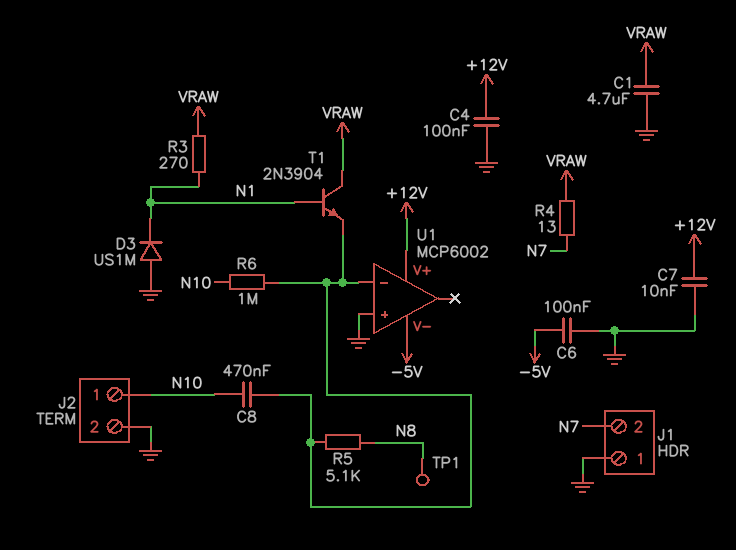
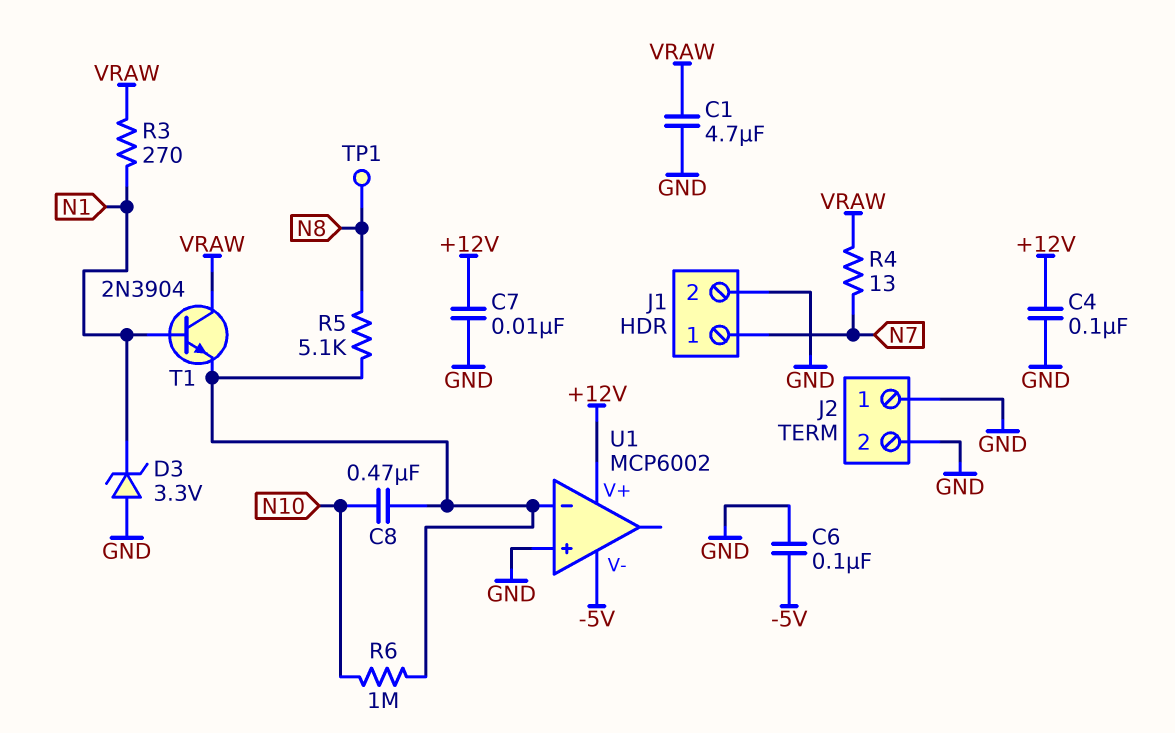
D3: diode US1M (A GND, K N1) -> zener 3.3V (A GND, K N1)
J1 pin 1: GND -> N7
J1 pin 2: N7 -> GND
J2 pin 1: N10 -> GND

